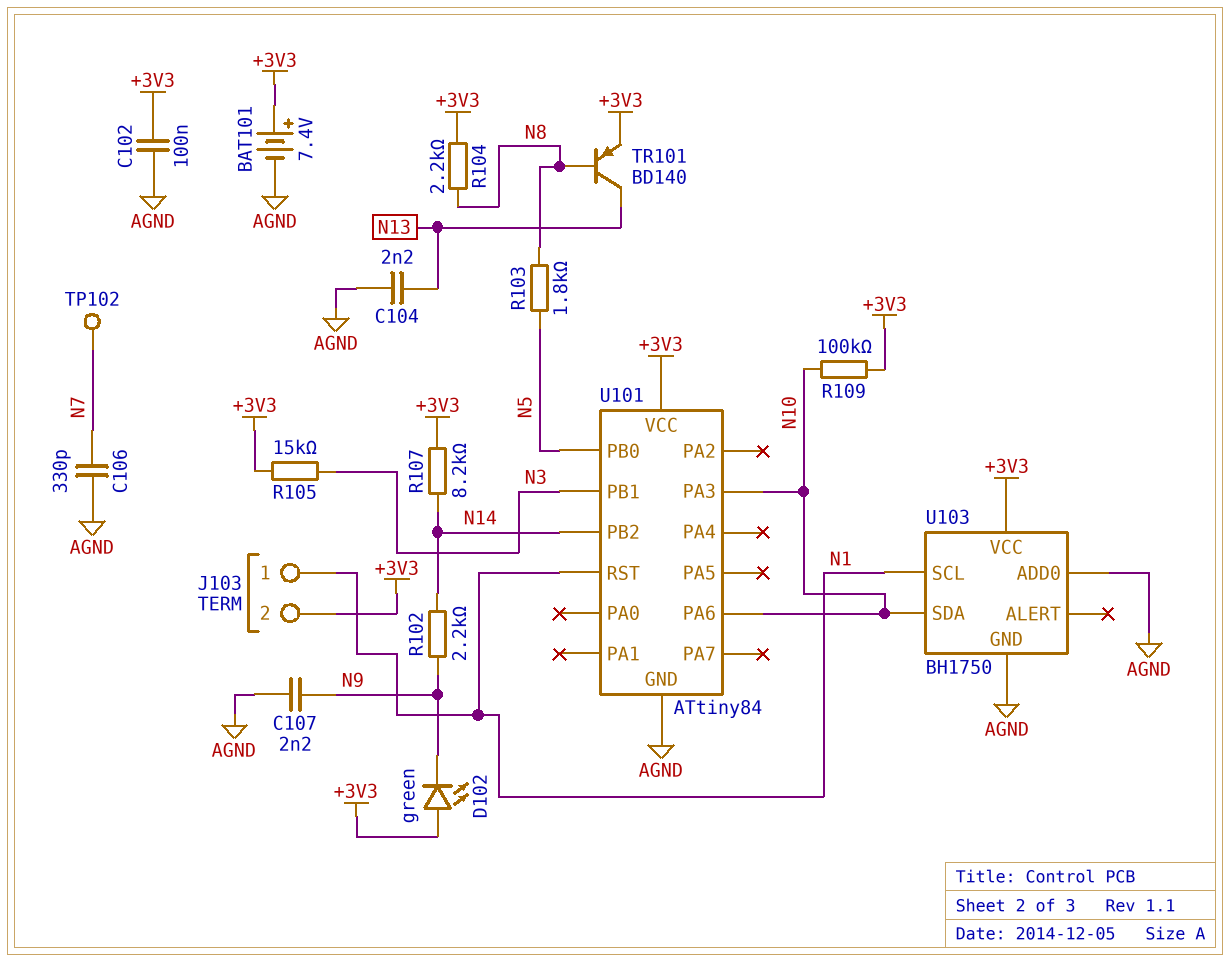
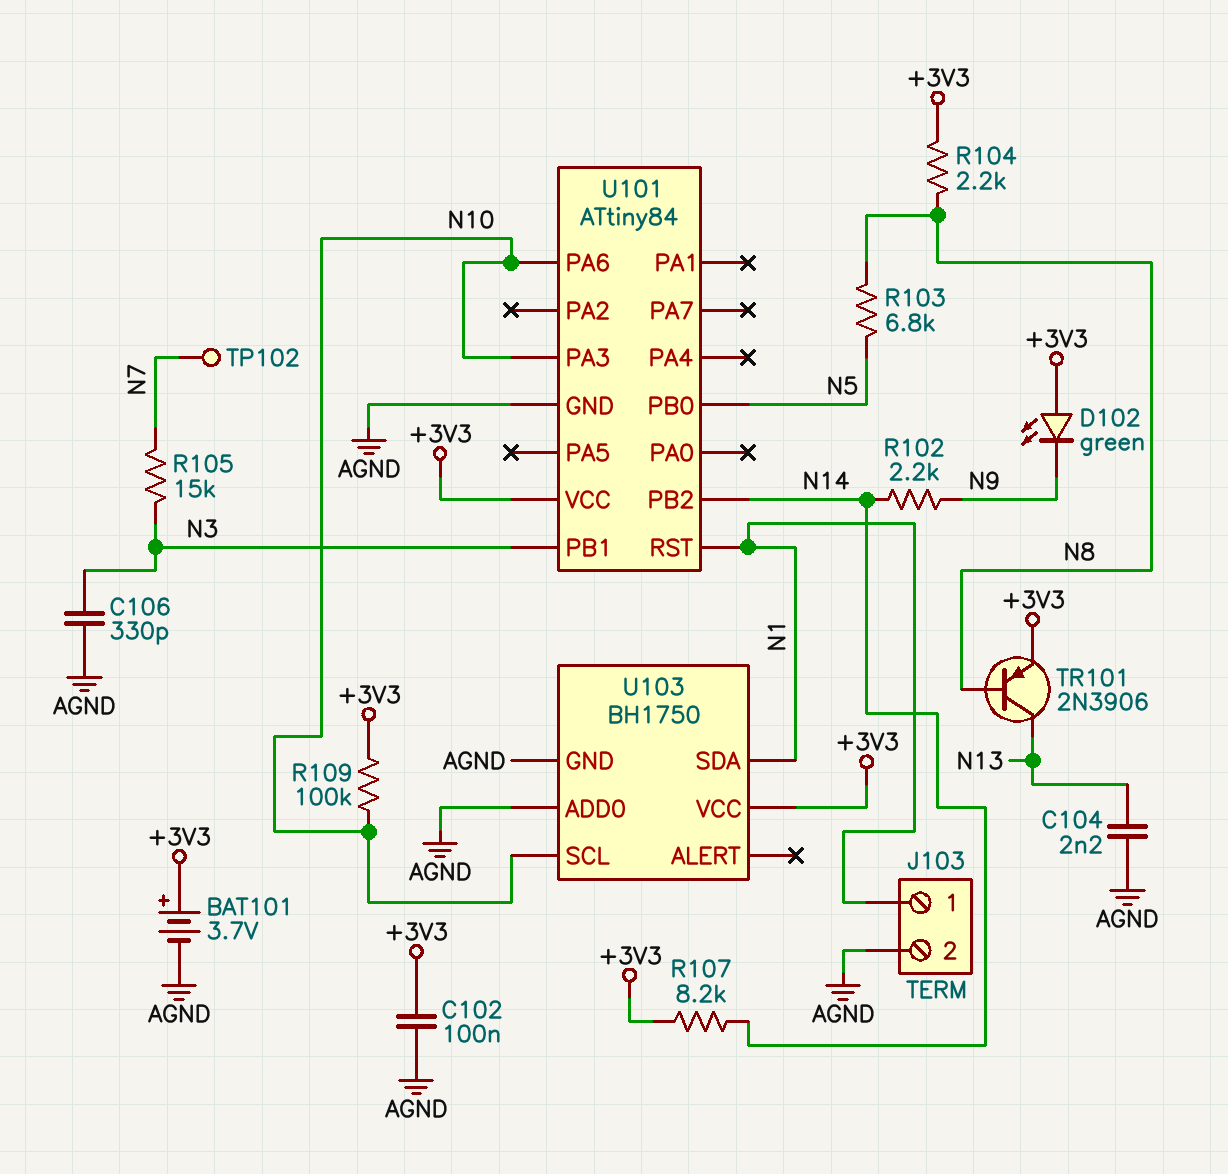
BAT101: 7.4V (plus +3V3, minus AGND) -> 3.7V (plus +3V3, minus AGND)
C106: 330pF (AGND, N7) -> 330pF (AGND, N3)
C107: 2.2nF (AGND, N9) -> none
J103 pin 2: +3V3 -> AGND
R103: 1.8k (N5, N8) -> 6.8k (N5, N8)
R105: 15k (+3V3, N3) -> 15k (N3, N7)
TR101: PNP BD140 (B N8, C N13, E +3V3) -> PNP 2N3906 (B N8, C N13, E +3V3)
U103 pin SCL: N1 -> N10
U103 pin SDA: N10 -> N1

